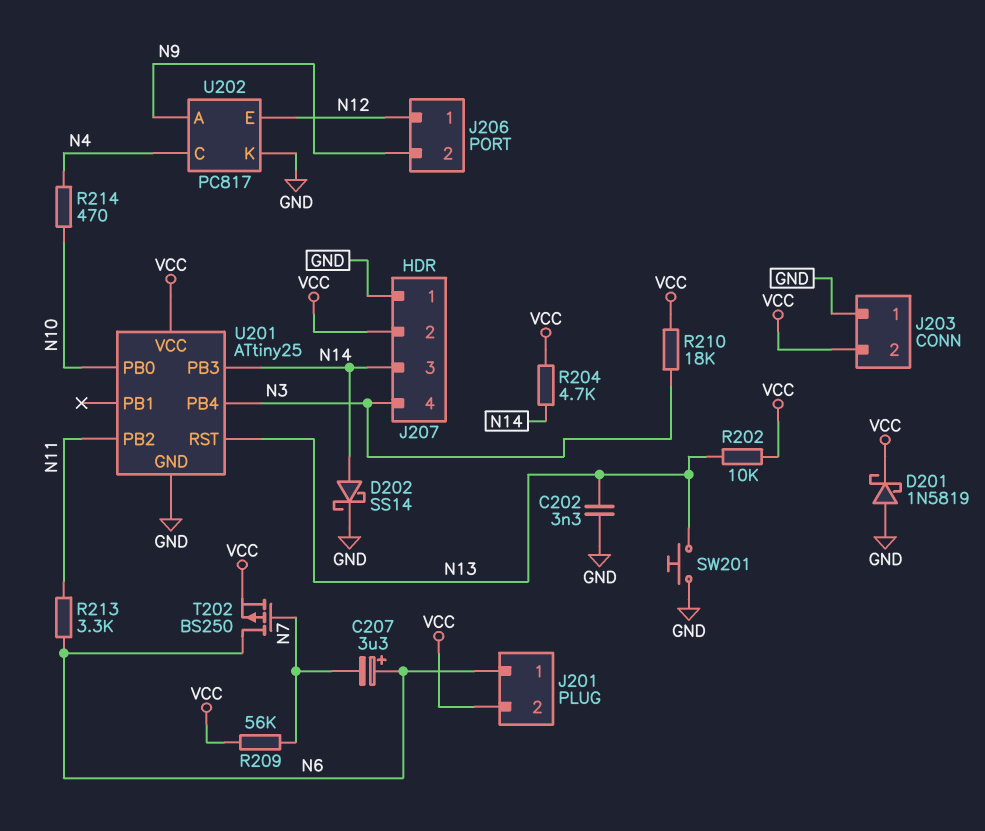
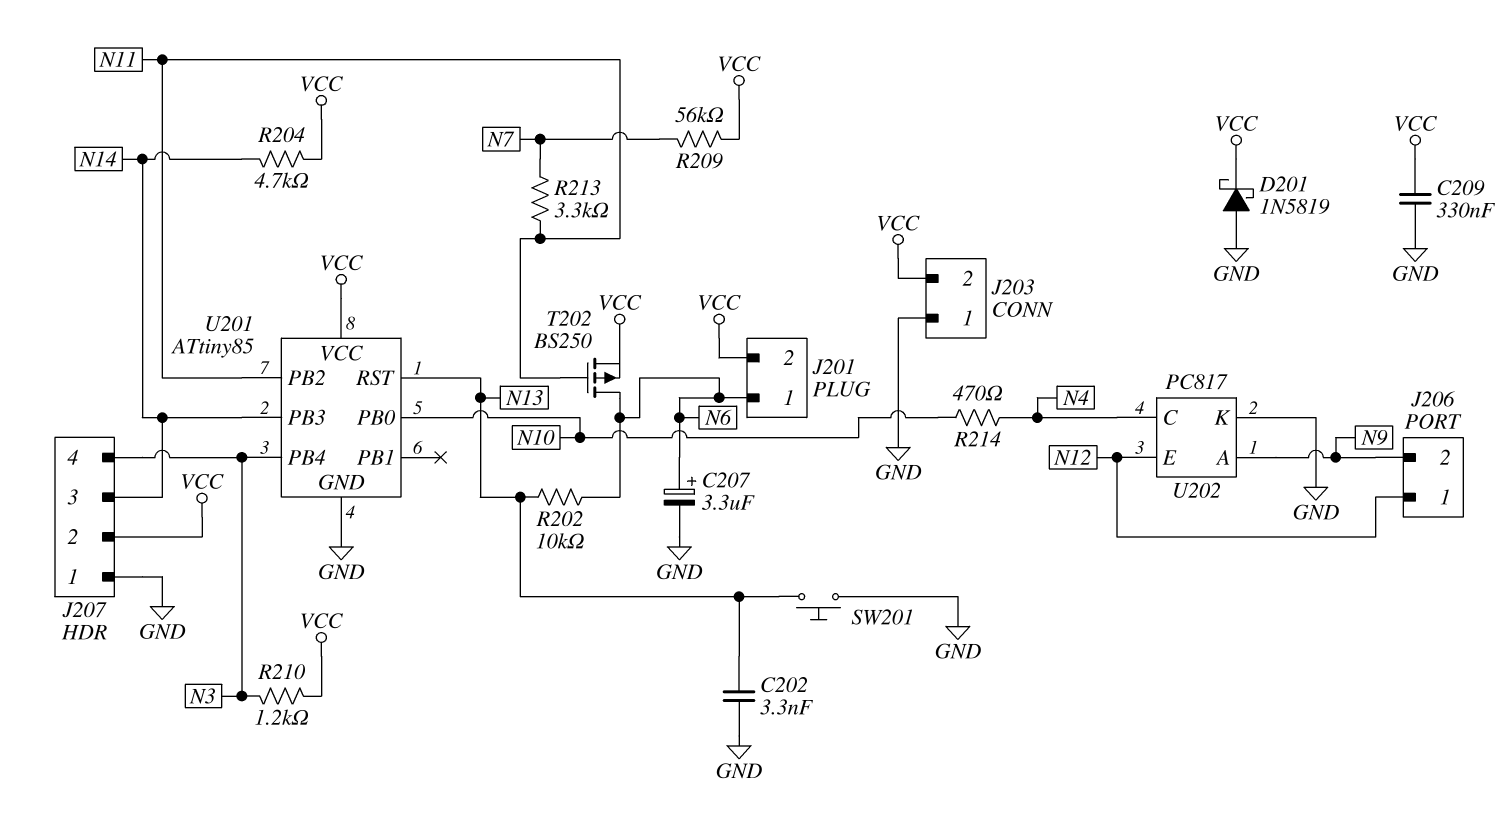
C207: 3.3uF (plus N6, minus N7) -> 3.3uF (plus N6, minus GND)
C209: none -> 330nF (GND, VCC)
D202: schottky SS14 (A N14, K GND) -> none
R202: 10k (N13, VCC) -> 10k (N6, N13)
R210: 18k (N3, VCC) -> 1.2k (N3, VCC)
R213: 3.3k (N6, N11) -> 3.3k (N7, N11)
T202: PMOS BS250 (G N7, D N6, S VCC) -> PMOS BS250 (G N11, D N6, S VCC)
U201: ATtiny25 -> ATtiny85

